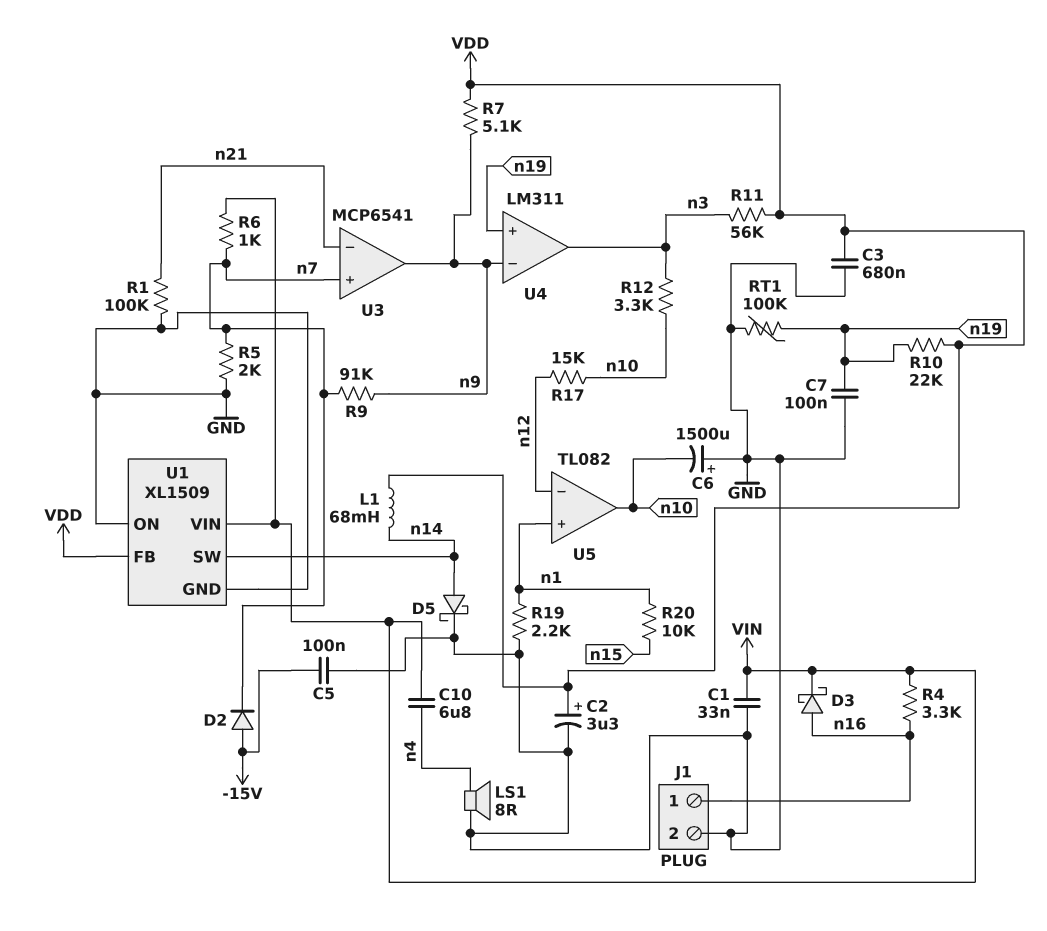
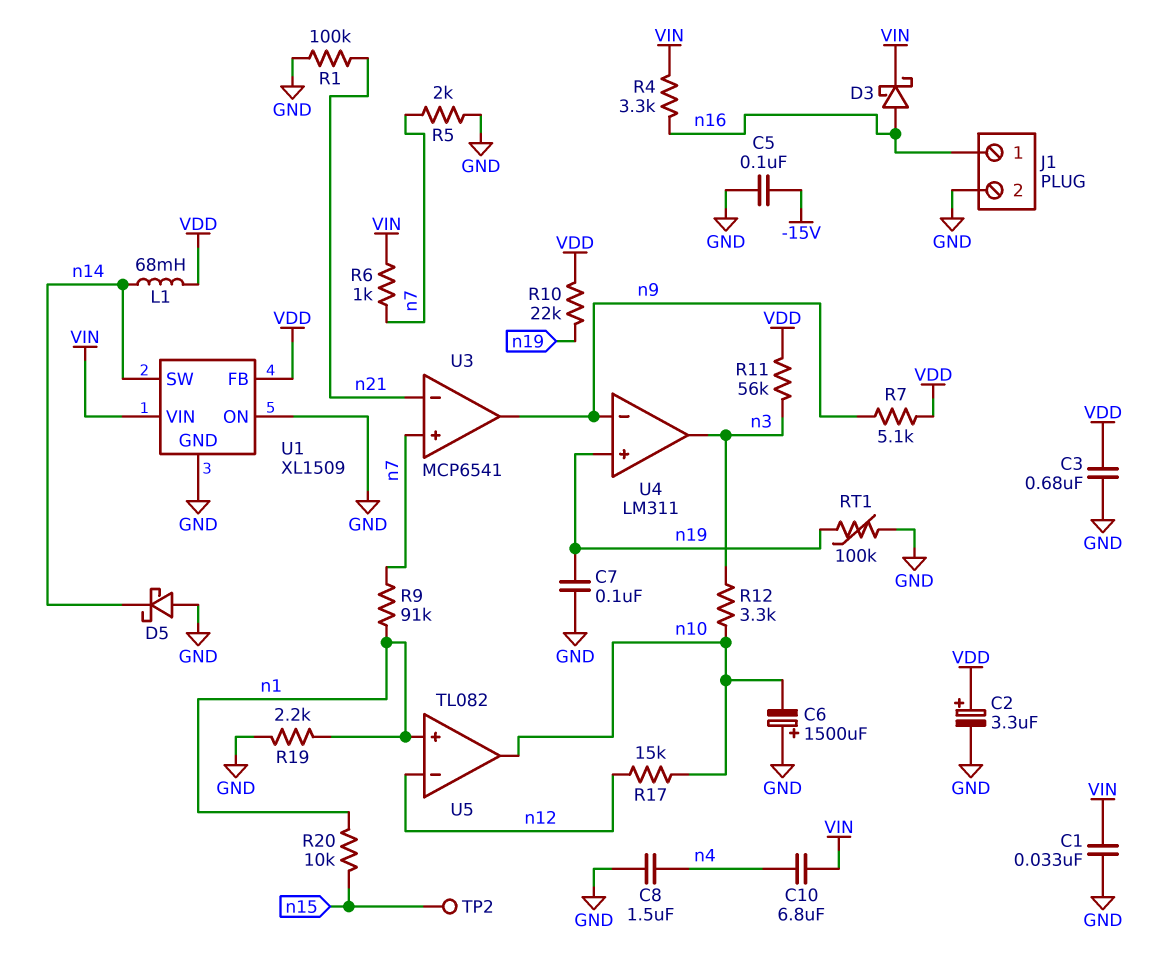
C8: none -> 1.5uF (GND, n4)
D2: diode (A -15V, K n7) -> none
D5: schottky (A n14, K GND) -> schottky (A GND, K n14)
LS1: speaker 8R (GND, n4) -> none
R9: 91k (n7, n9) -> 91k (n1, n7)
TP2: none -> test point (n15)

